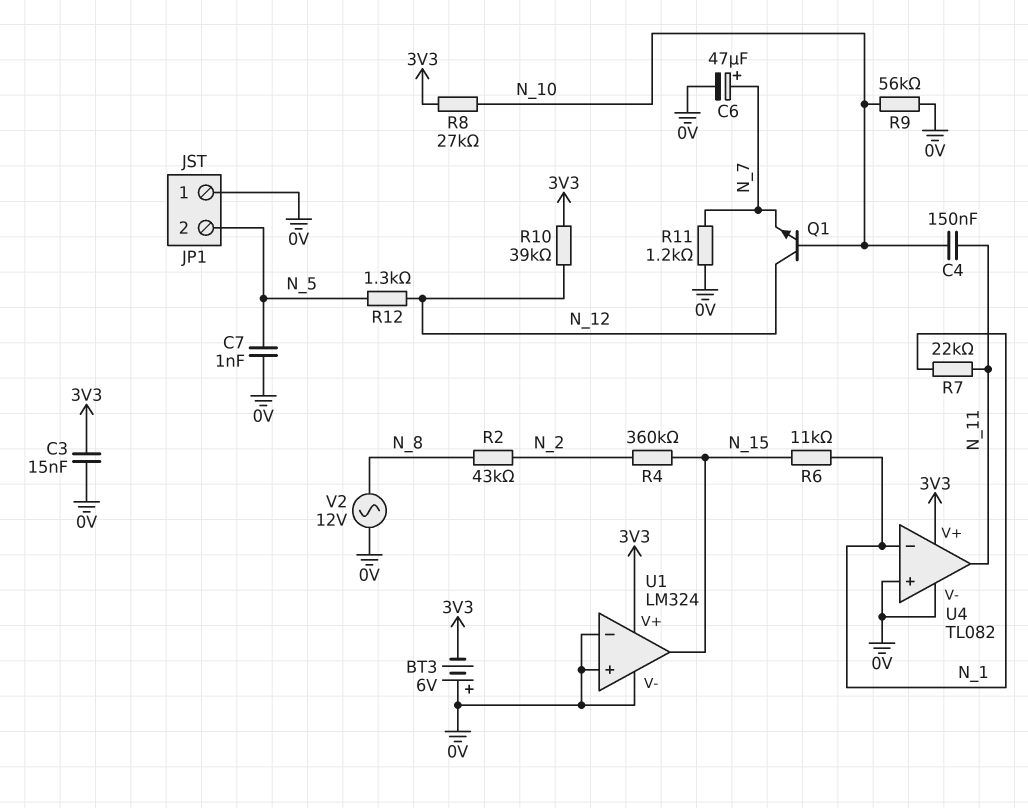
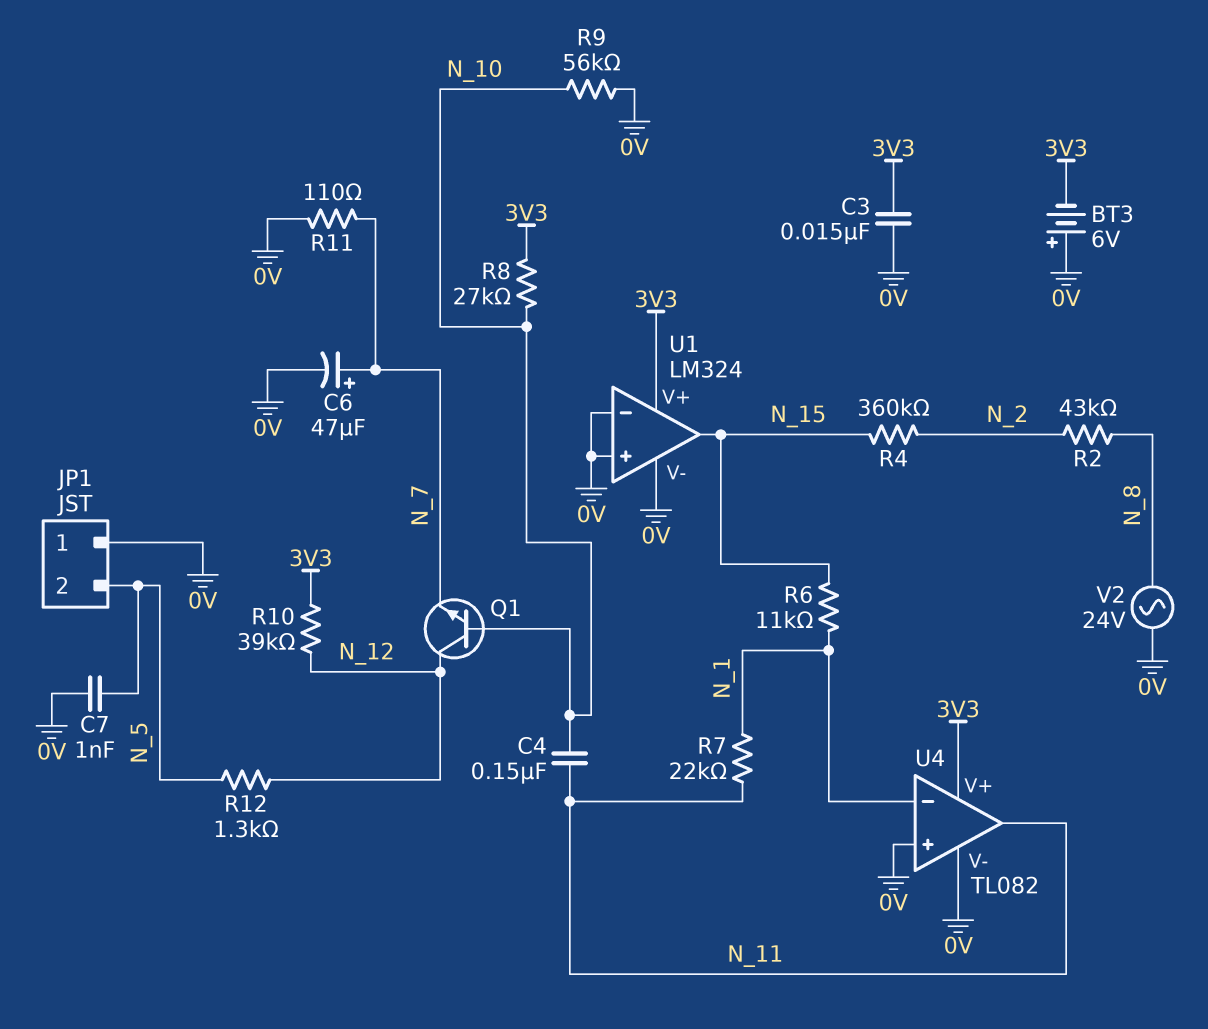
R11: 1.2k (0V, N_7) -> 110 (0V, N_7)
V2: AC 12V (0V, N_8) -> AC 24V (0V, N_8)

